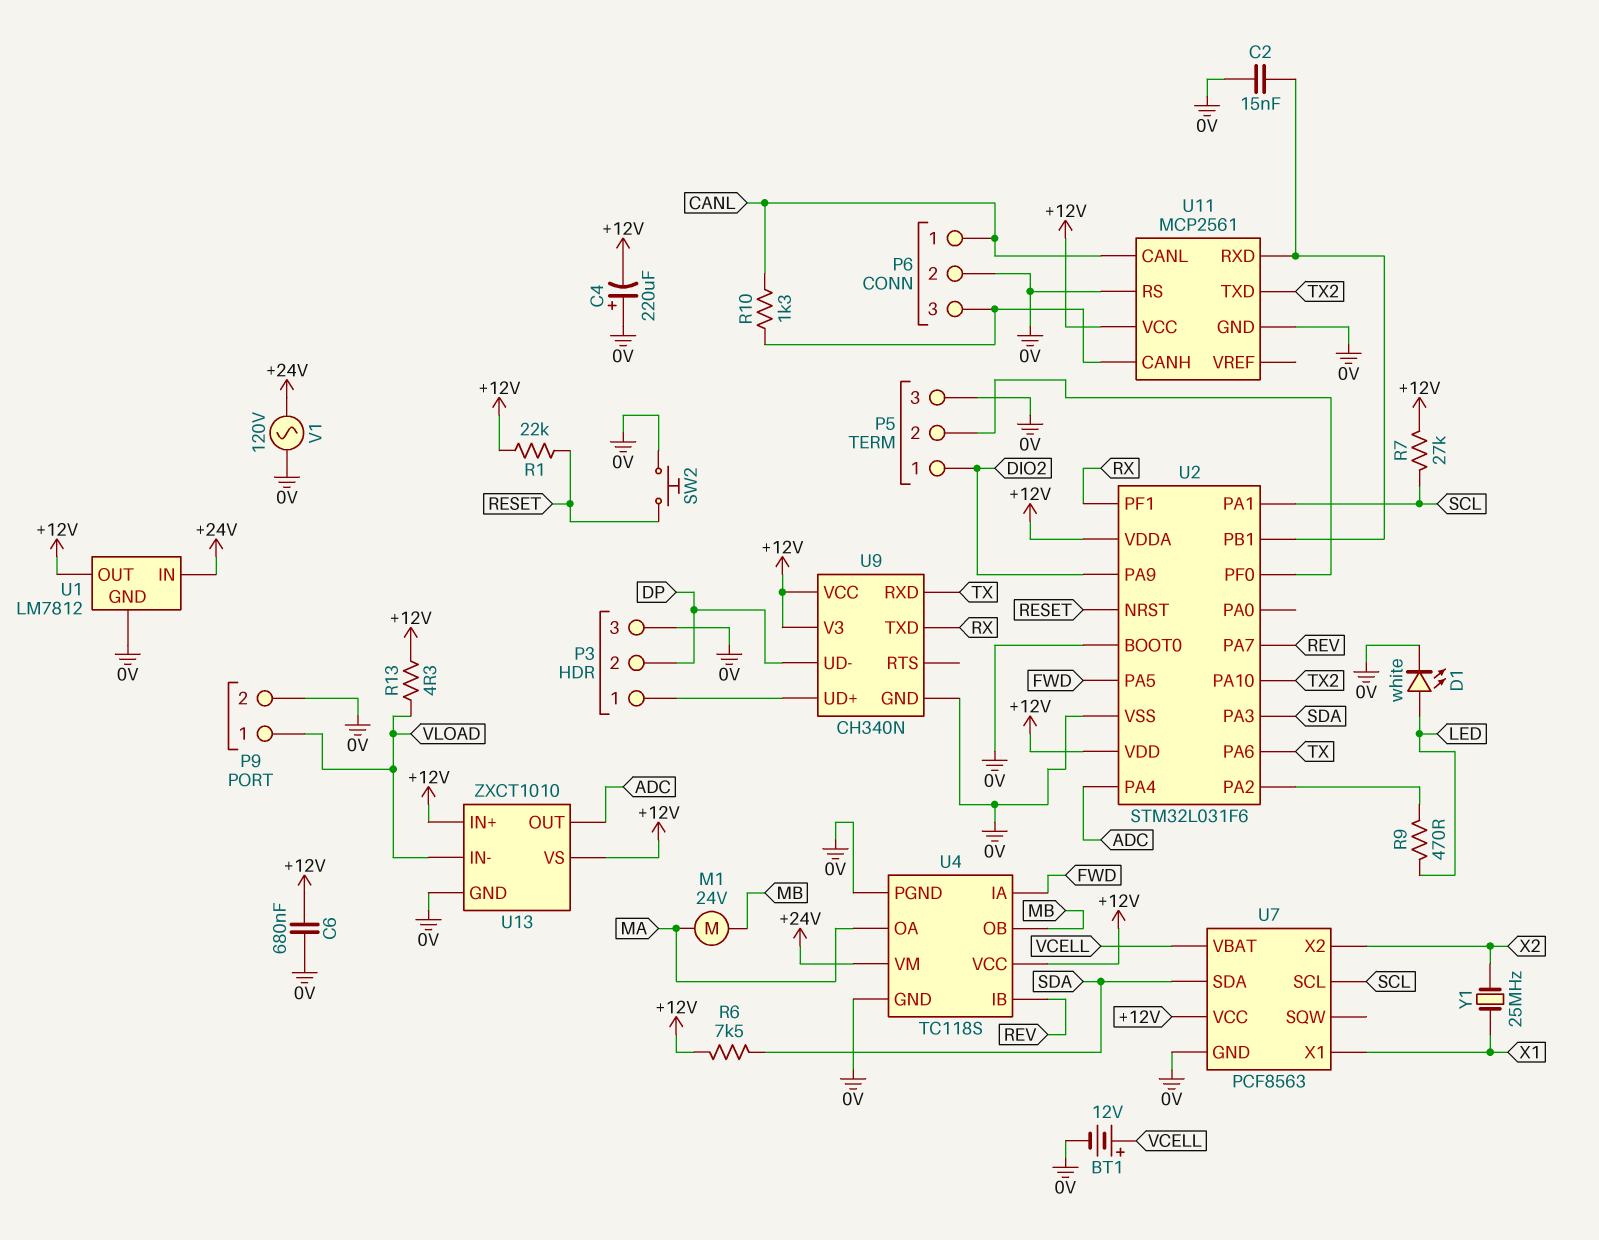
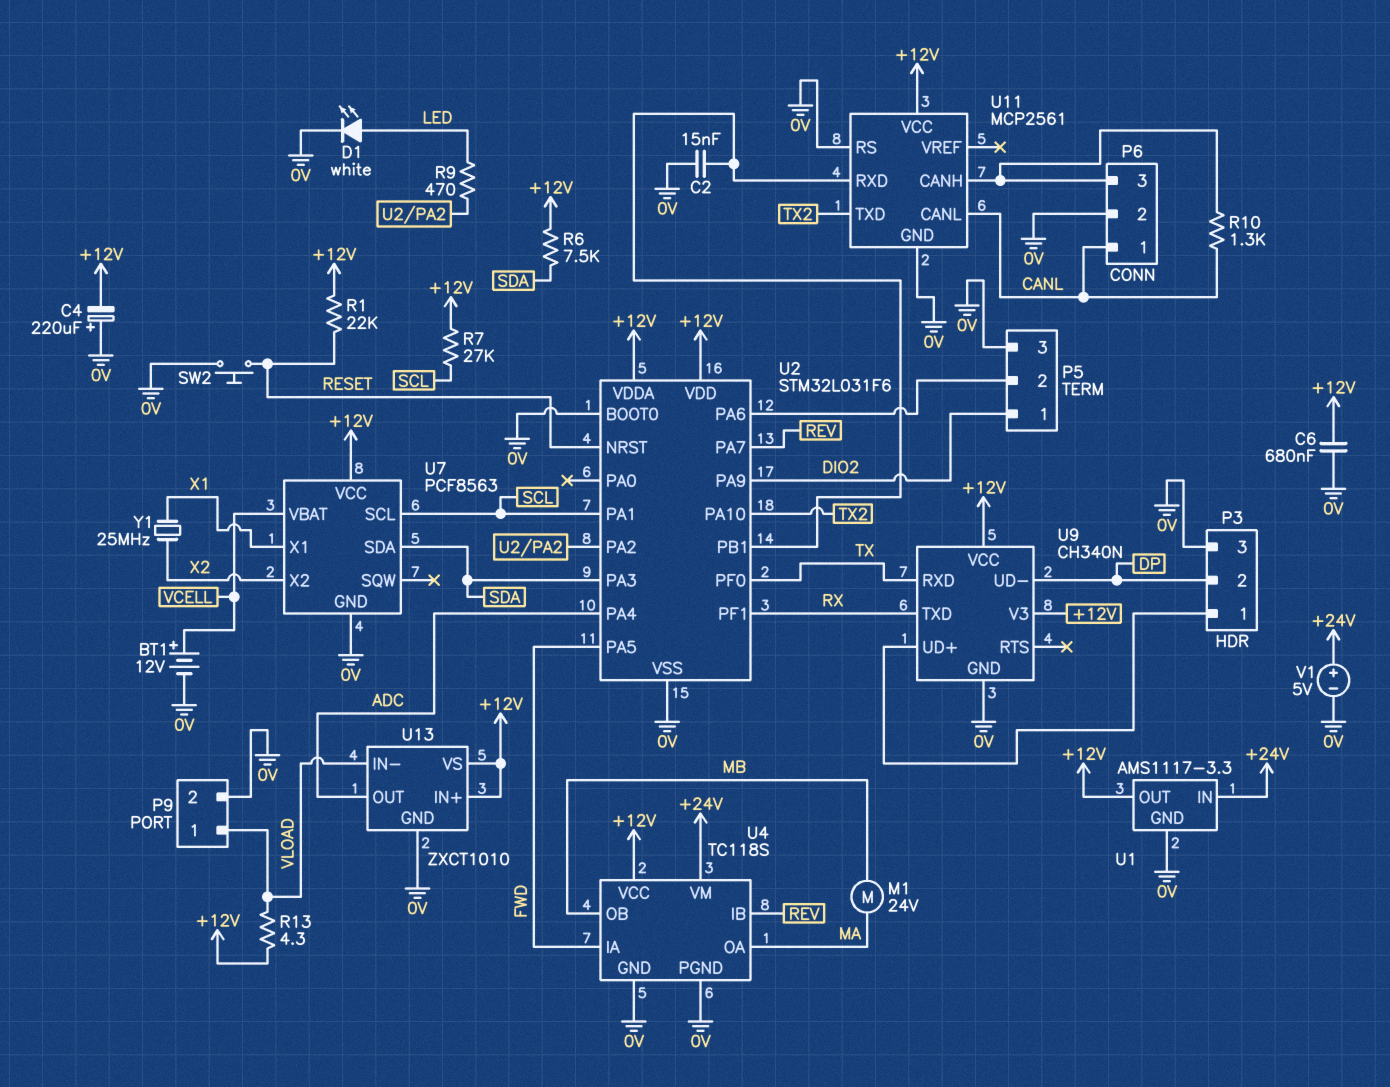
U1: LM7812 -> AMS1117-3.3
U2 pin PA6: TX -> P5/2
U2 pin PF0: P5/2 -> TX
V1: AC 120V (+24V, 0V) -> 5V (plus +24V, minus 0V)

